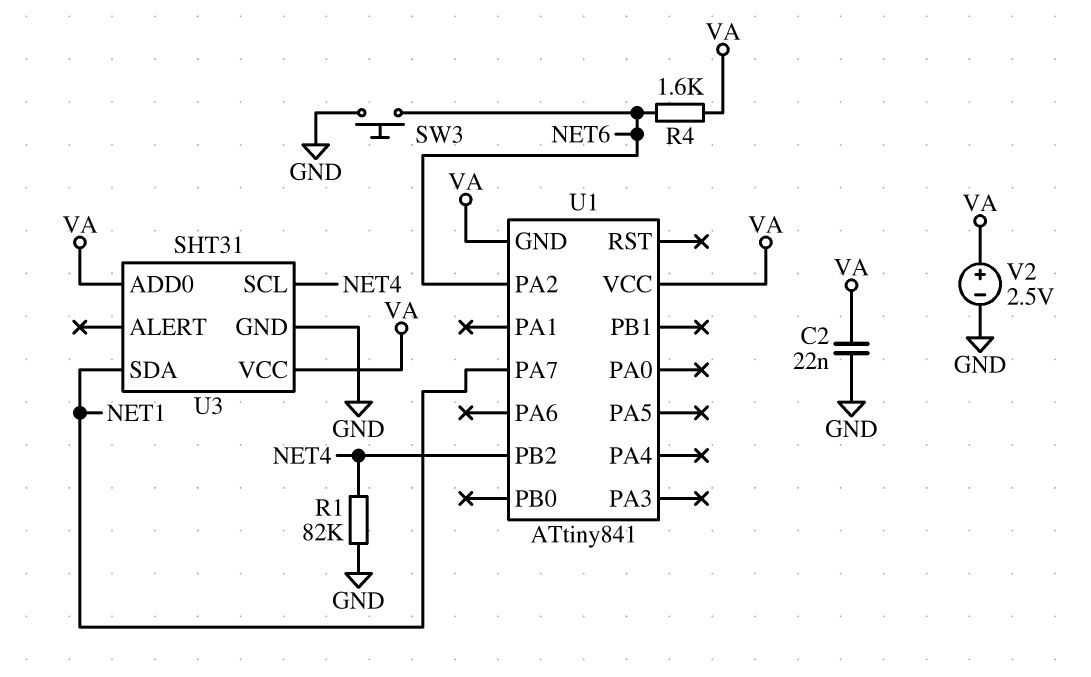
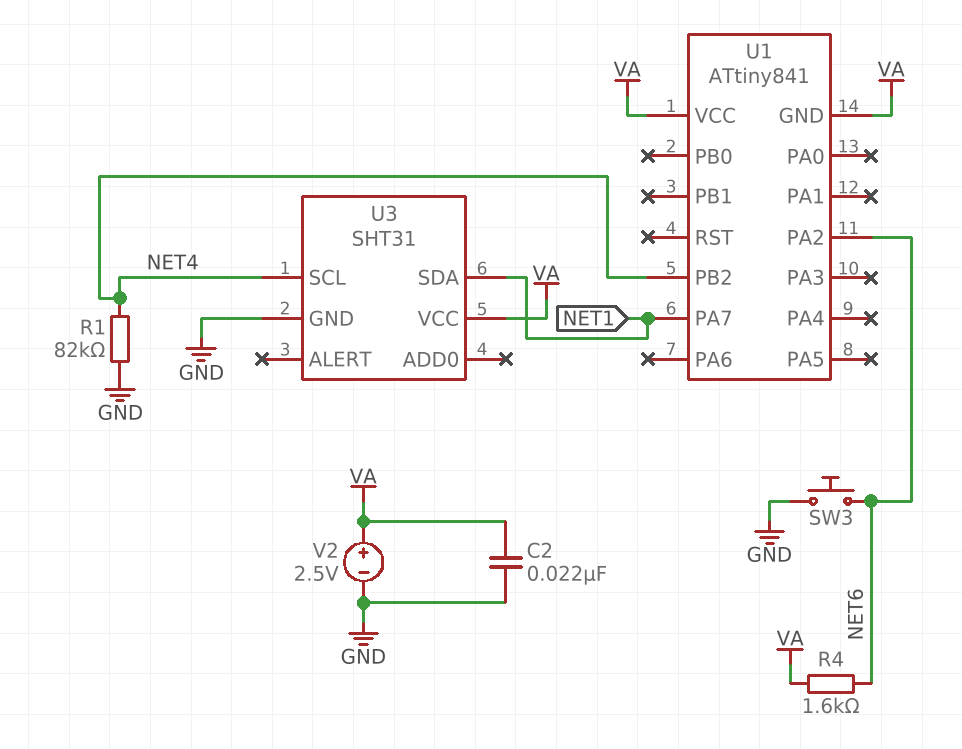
U3 pin ADD0: VA -> none

